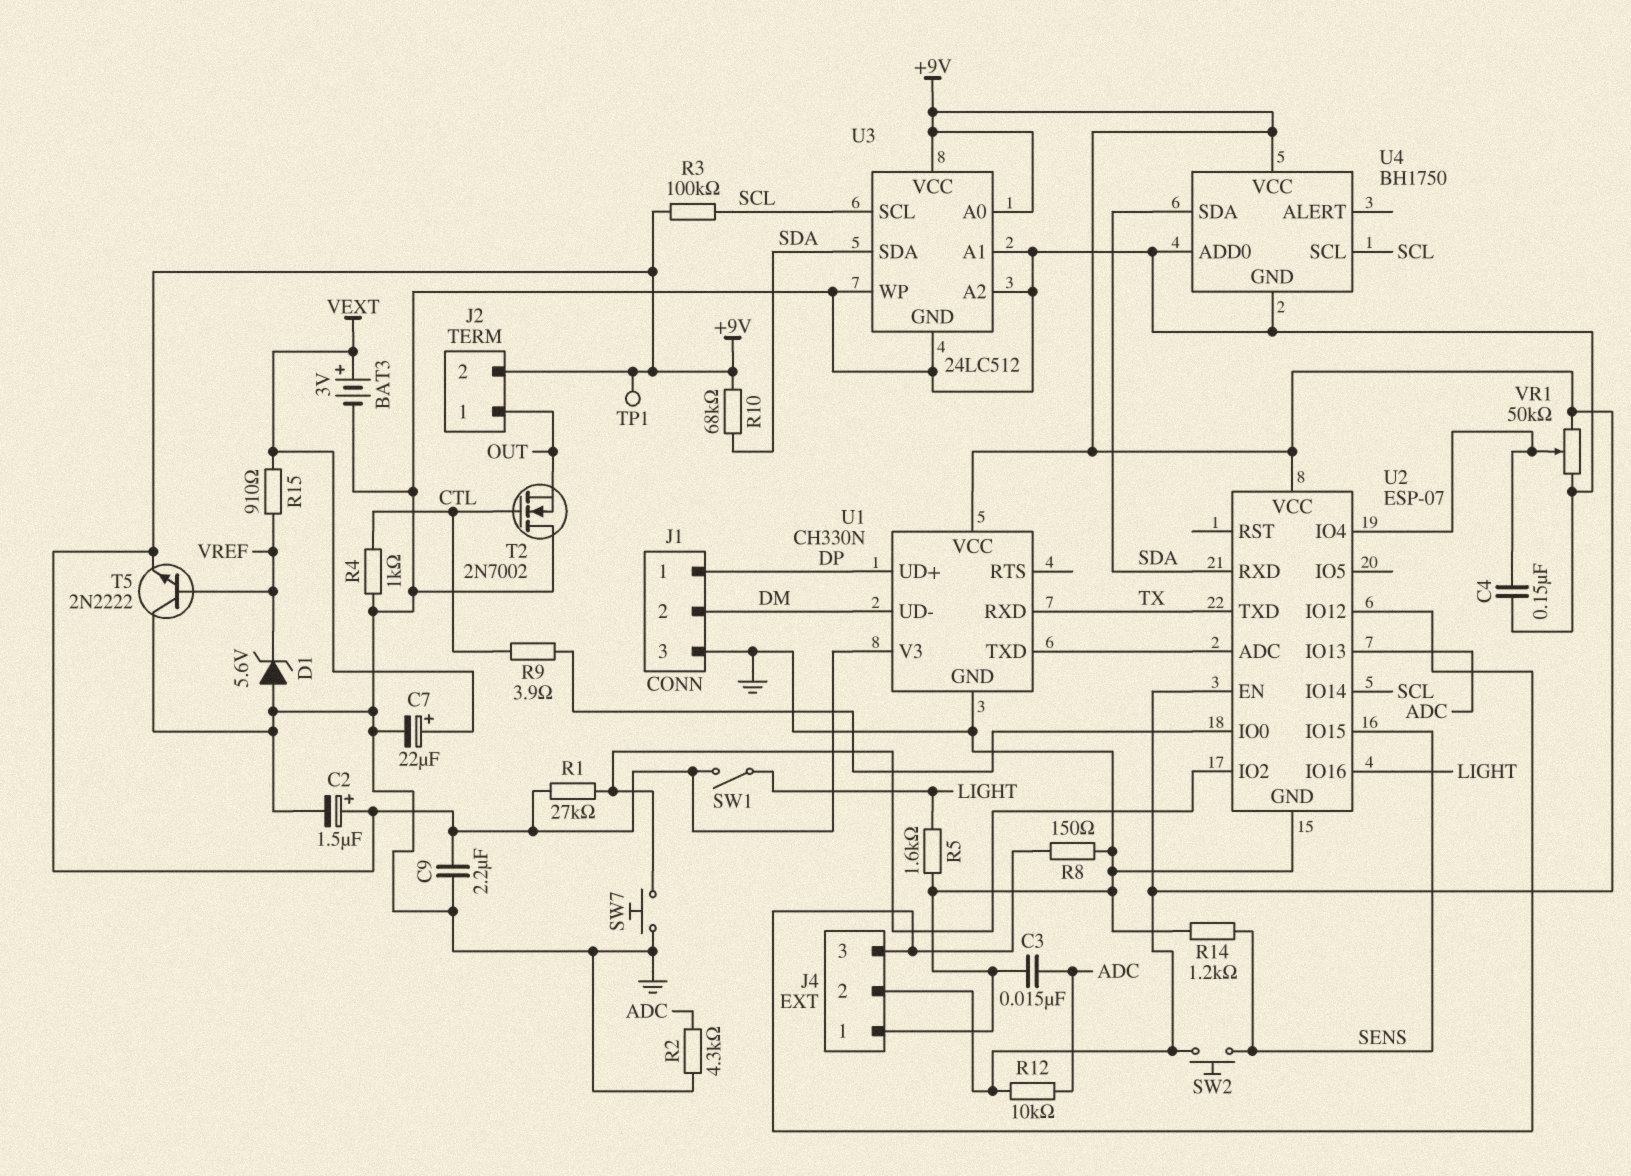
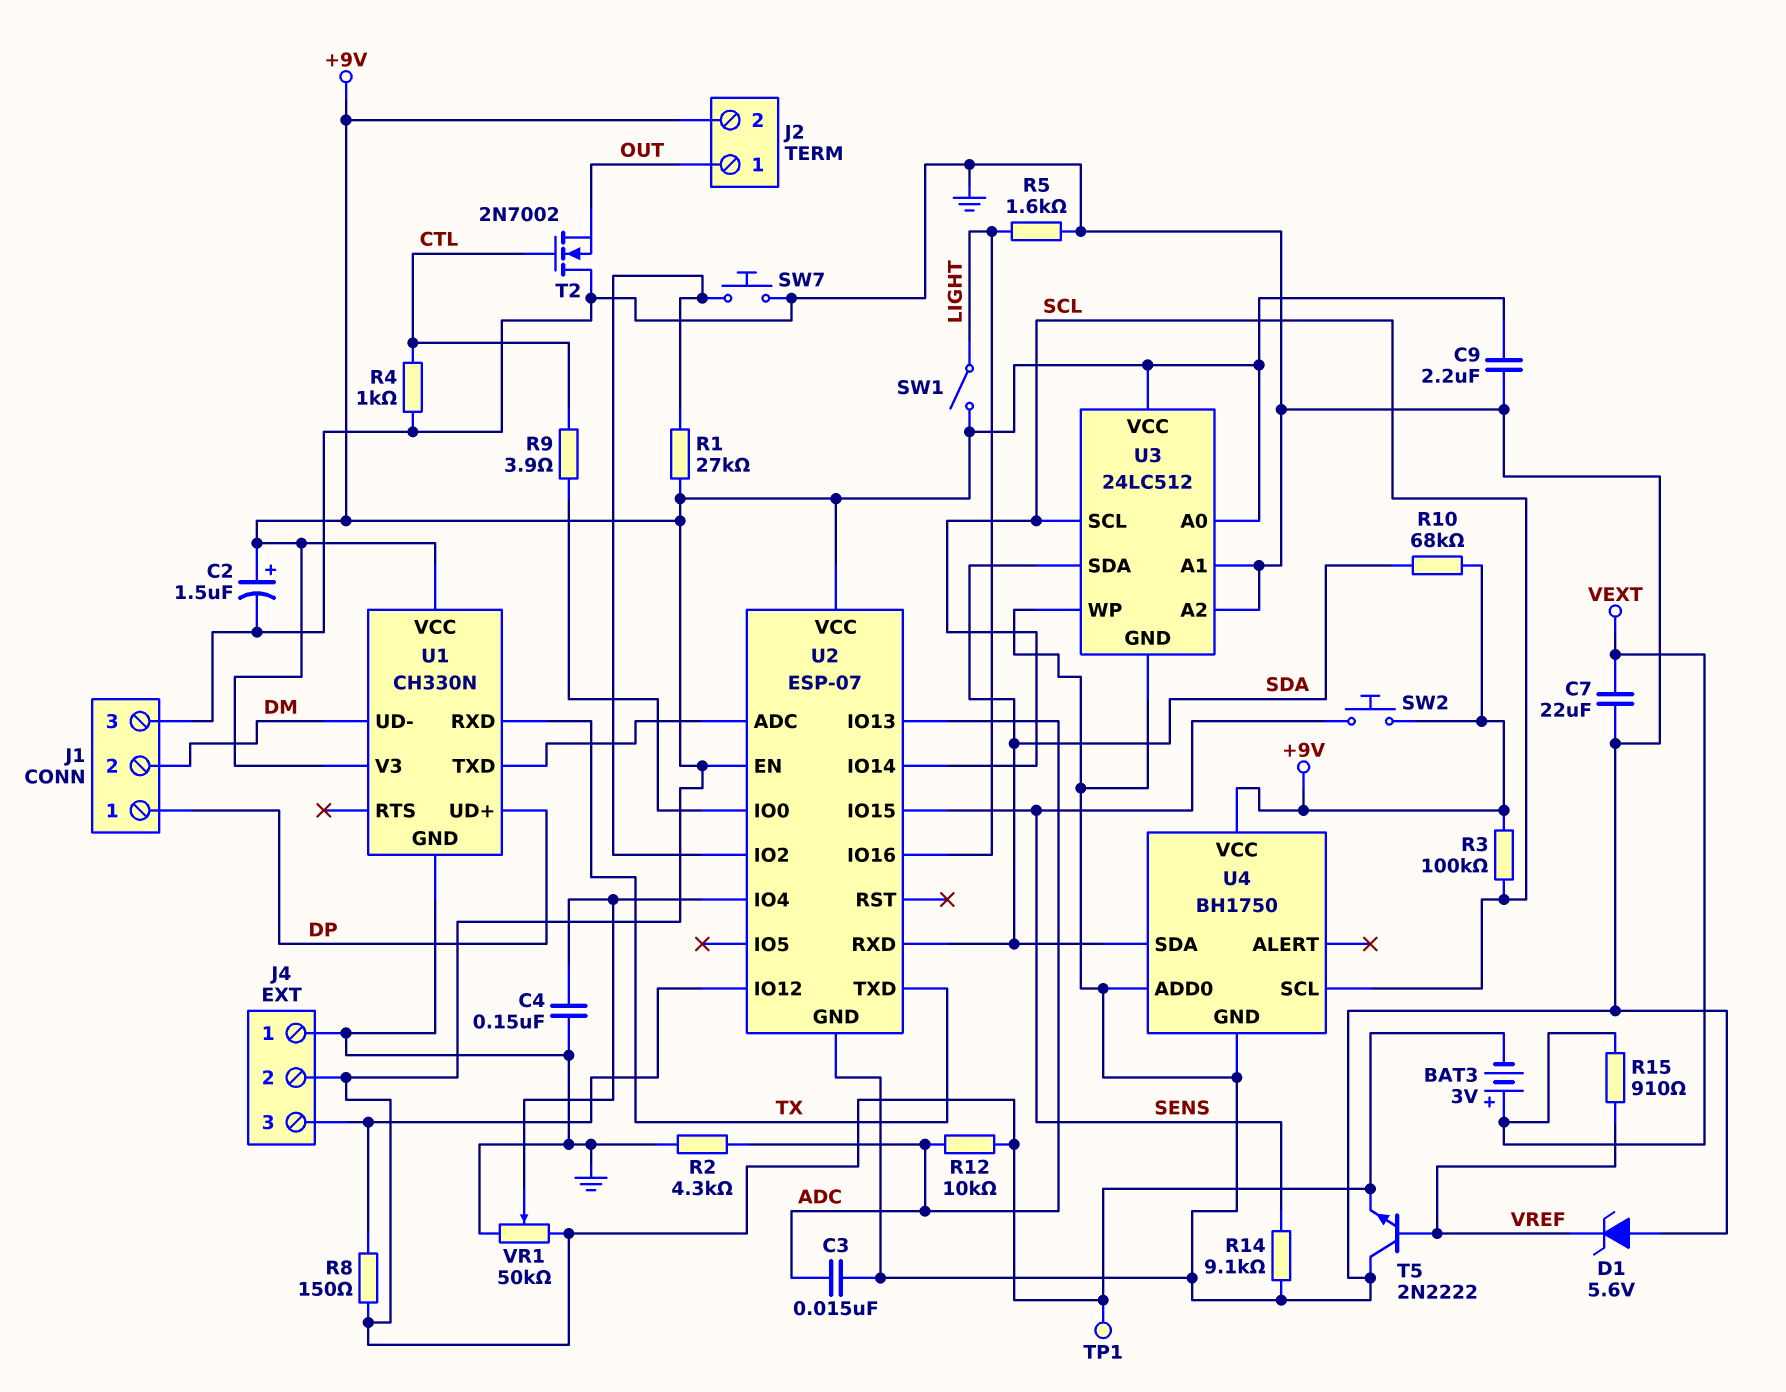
BAT3: 3V (plus VEXT, minus GND) -> 3V (plus VEXT, minus +9V)
C7: 22uF (plus VEXT, minus GND) -> 22uF (GND, VEXT)
R8: 150 (GND, J4/3) -> 150 (+9V, J4/3)
R14: 1.2k (GND, SENS) -> 9.1k (GND, SENS)

